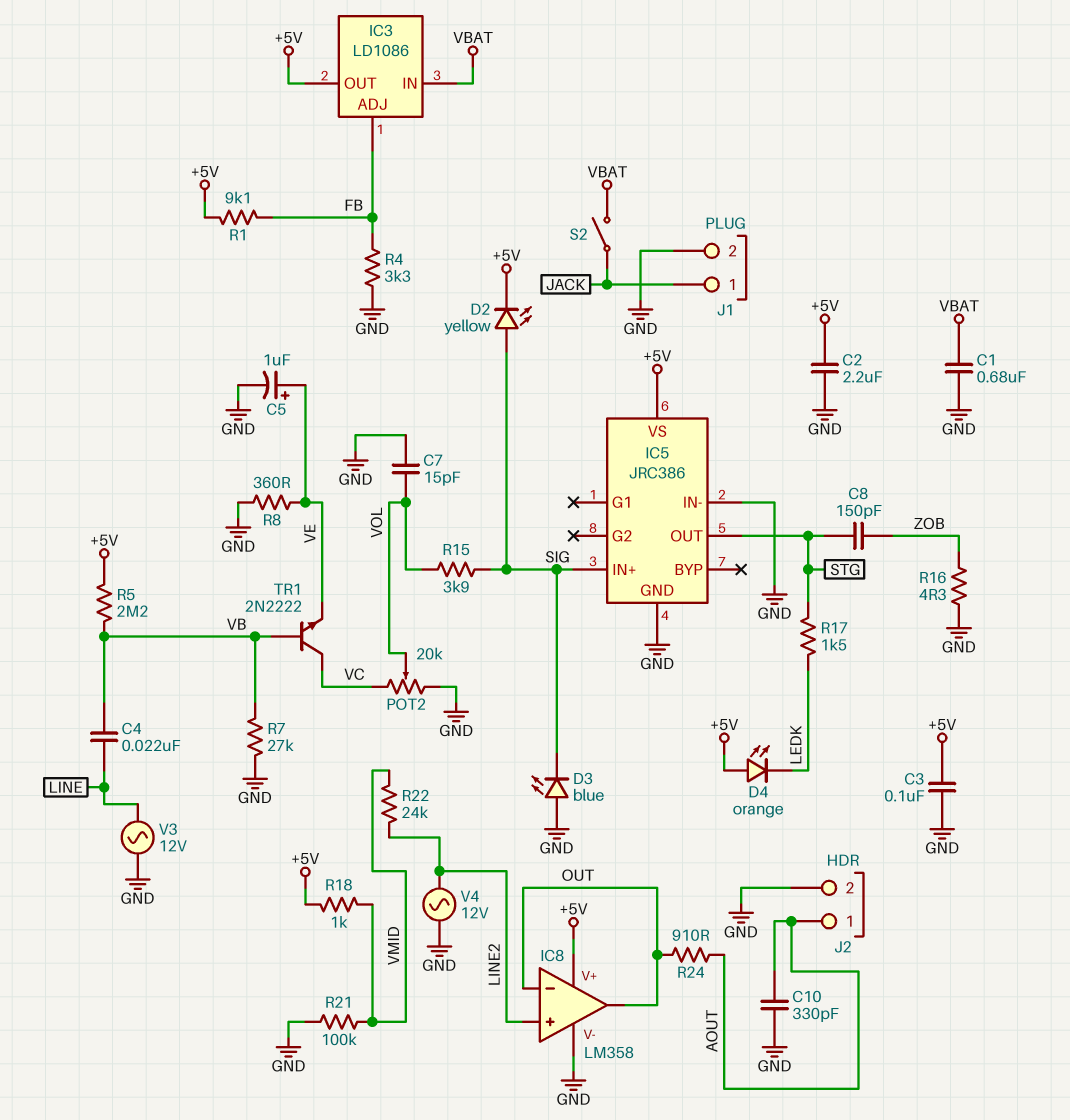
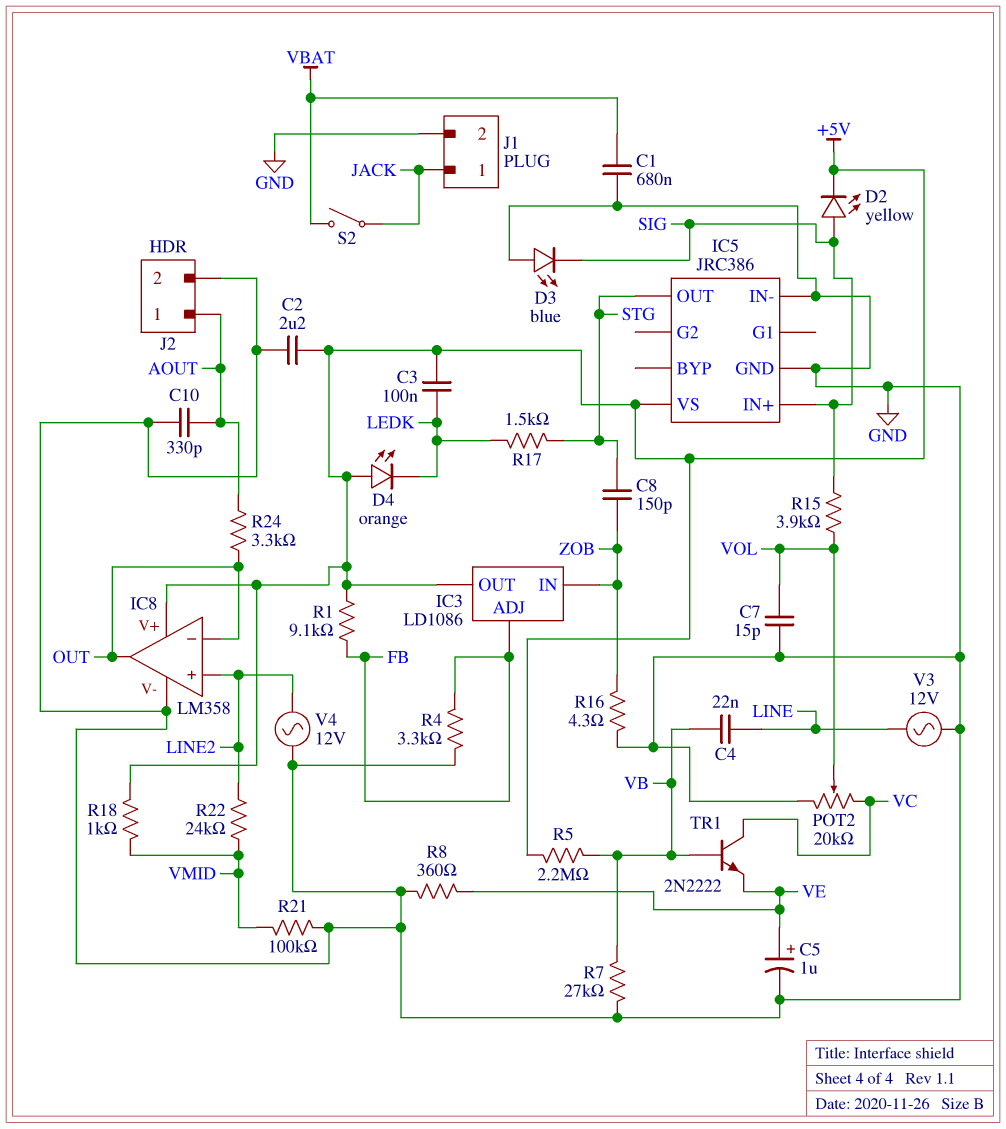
C3: 100nF (+5V, GND) -> 100nF (+5V, LEDK)
IC3 pin IN: VBAT -> ZOB
R24: 910 (AOUT, OUT) -> 3.3k (AOUT, OUT)

